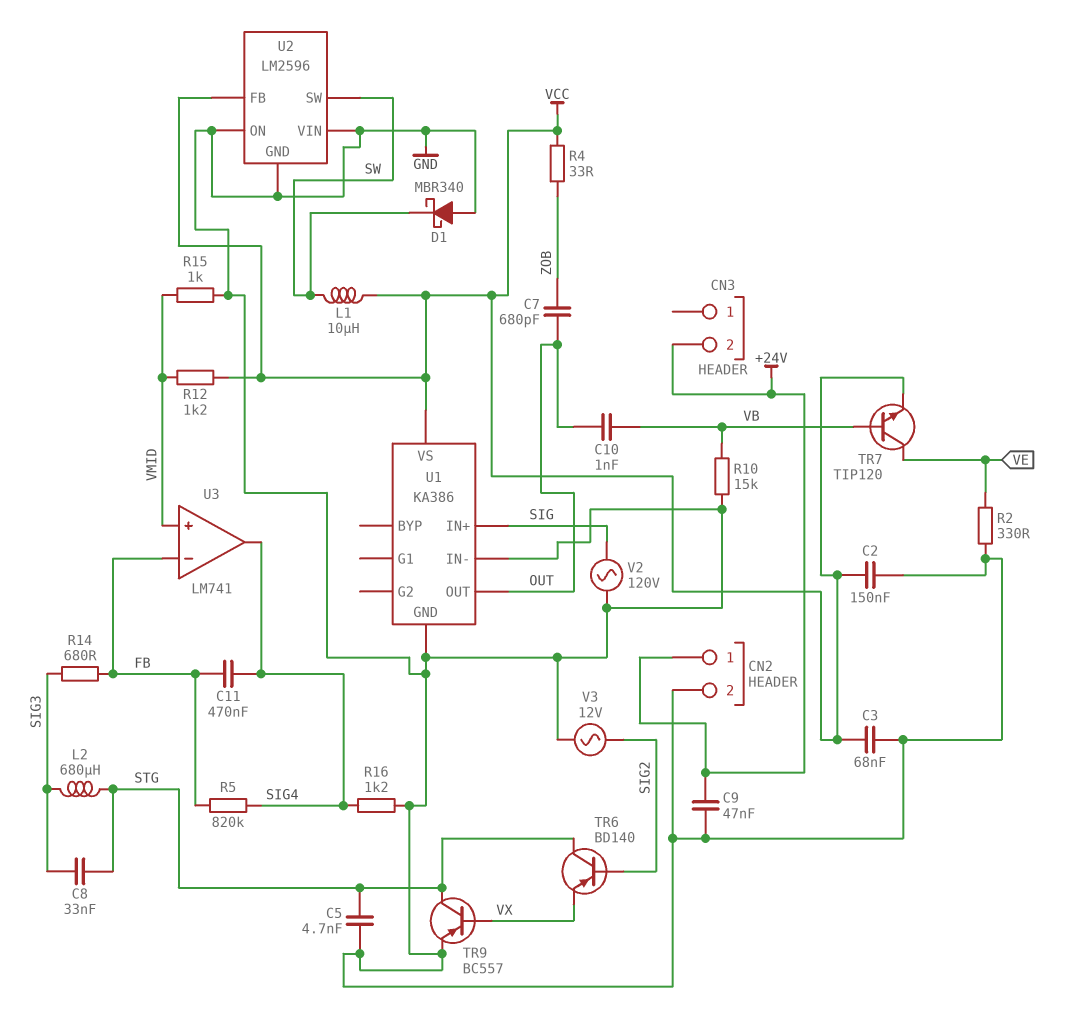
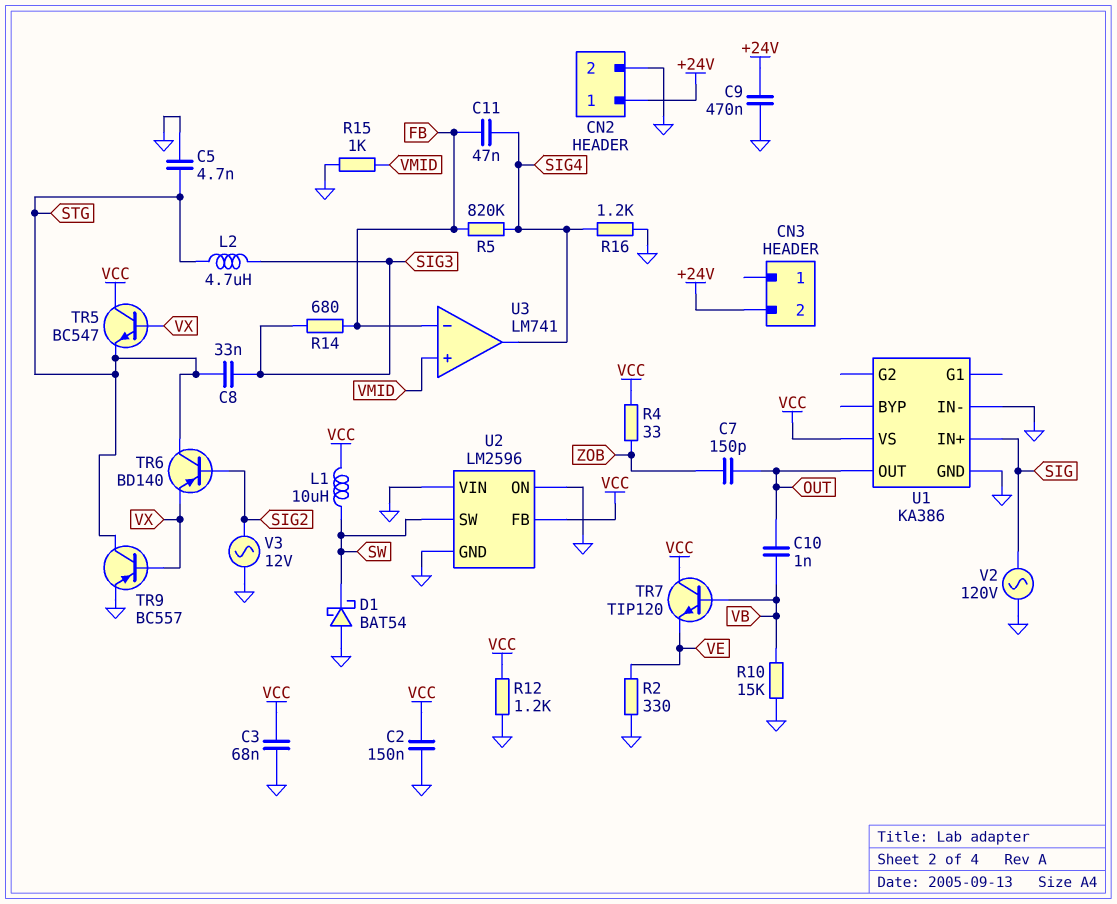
C7: 680pF (OUT, ZOB) -> 150pF (OUT, ZOB)
C9: 47nF (+24V, GND) -> 470nF (+24V, GND)
C11: 470nF (FB, SIG4) -> 47nF (FB, SIG4)
D1: schottky MBR340 (A GND, K SW) -> schottky BAT54 (A GND, K SW)
L2: 680uH (SIG3, STG) -> 4.7uH (SIG3, STG)
R12: 1.2k (VCC, VMID) -> 1.2k (GND, VCC)
TR5: none -> NPN BC547 (B VX, C VCC, E STG)
TR7: NPN TIP120 (B VB, C VE, E VCC) -> NPN TIP120 (B VB, C VCC, E VE)

